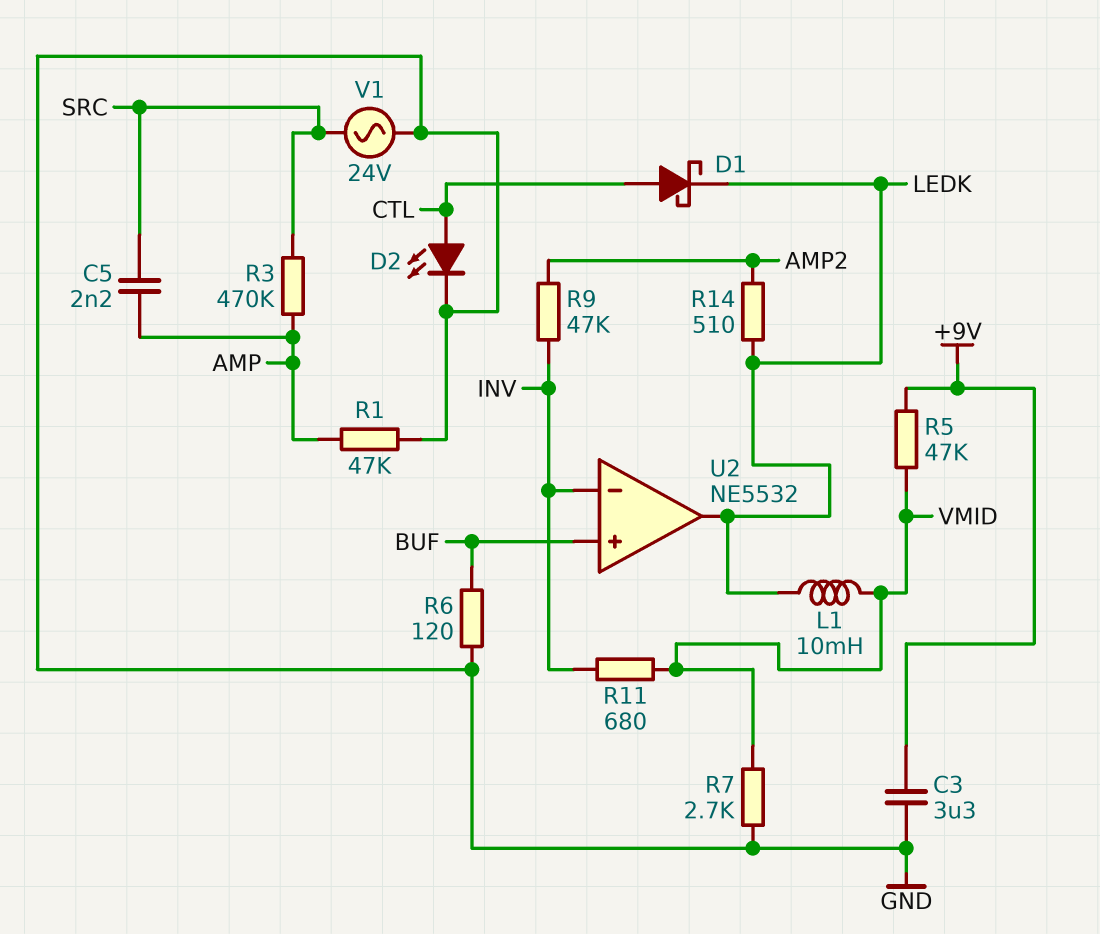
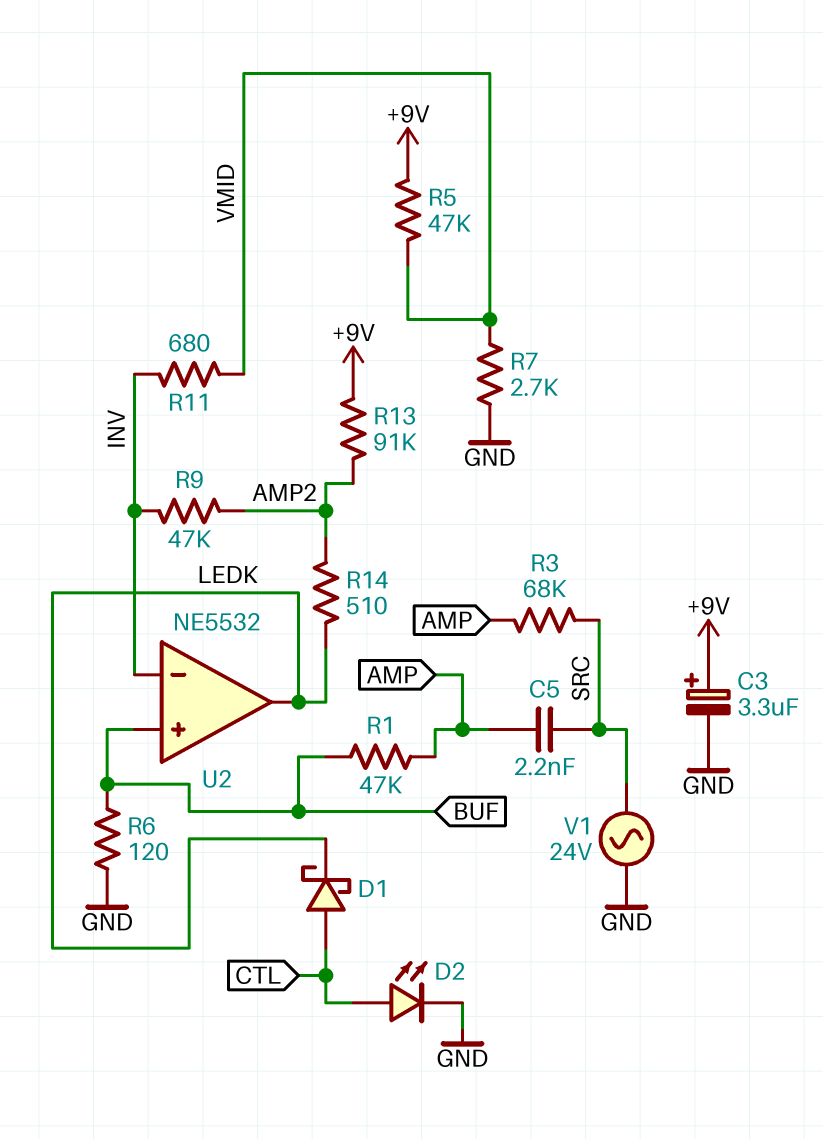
C3: 3.3uF (+9V, GND) -> 3.3uF (plus +9V, minus GND)
L1: 10mH (LEDK, VMID) -> none
R1: 47k (AMP, GND) -> 47k (AMP, BUF)
R3: 470k (AMP, SRC) -> 68k (AMP, SRC)
R13: none -> 91k (+9V, AMP2)

